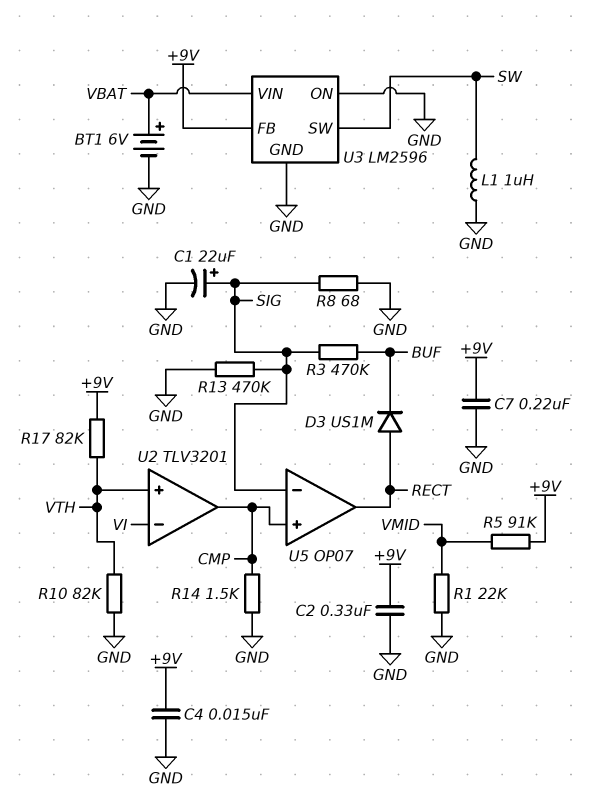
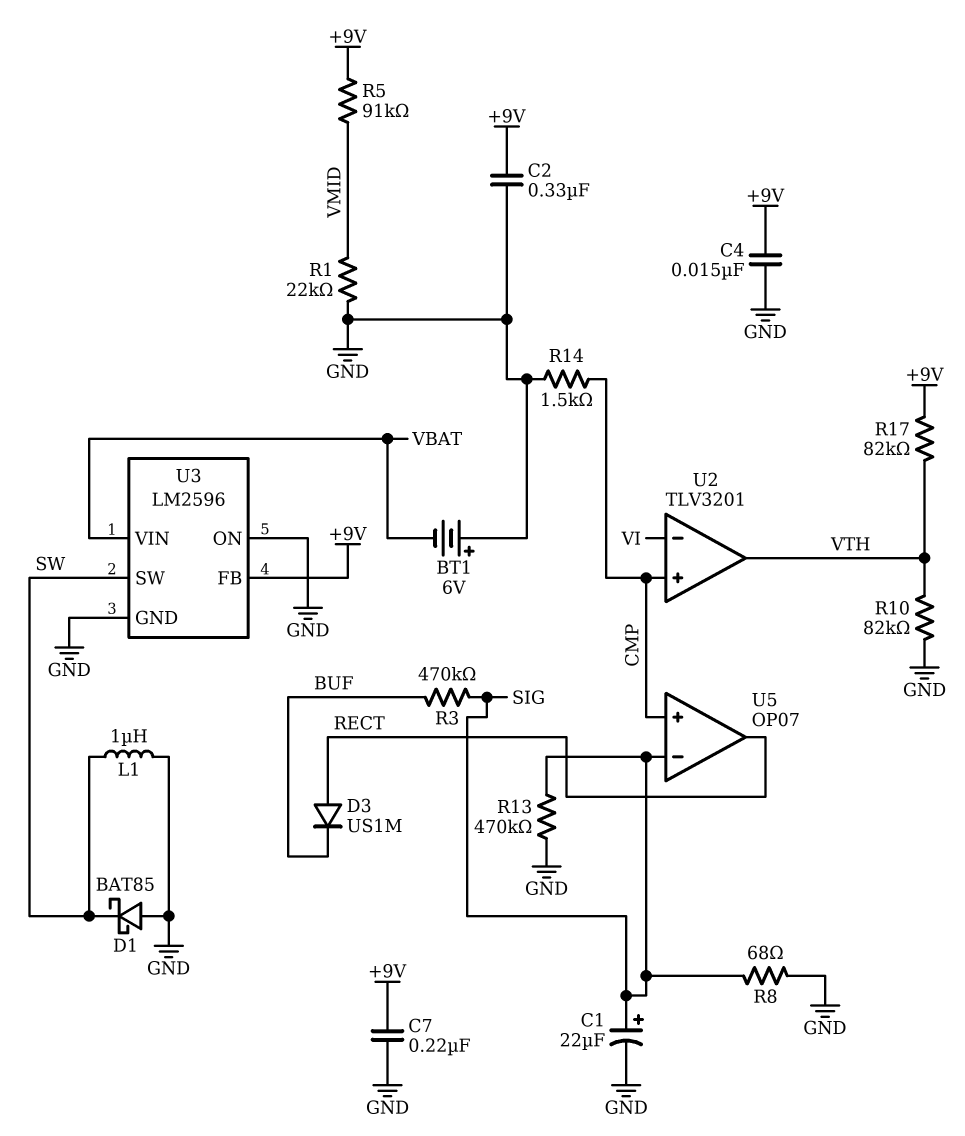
BT1: 6V (plus VBAT, minus GND) -> 6V (plus GND, minus VBAT)
D1: none -> schottky BAT85 (A GND, K SW)
U2 pin in+: VTH -> CMP
U2 pin out: CMP -> VTH

